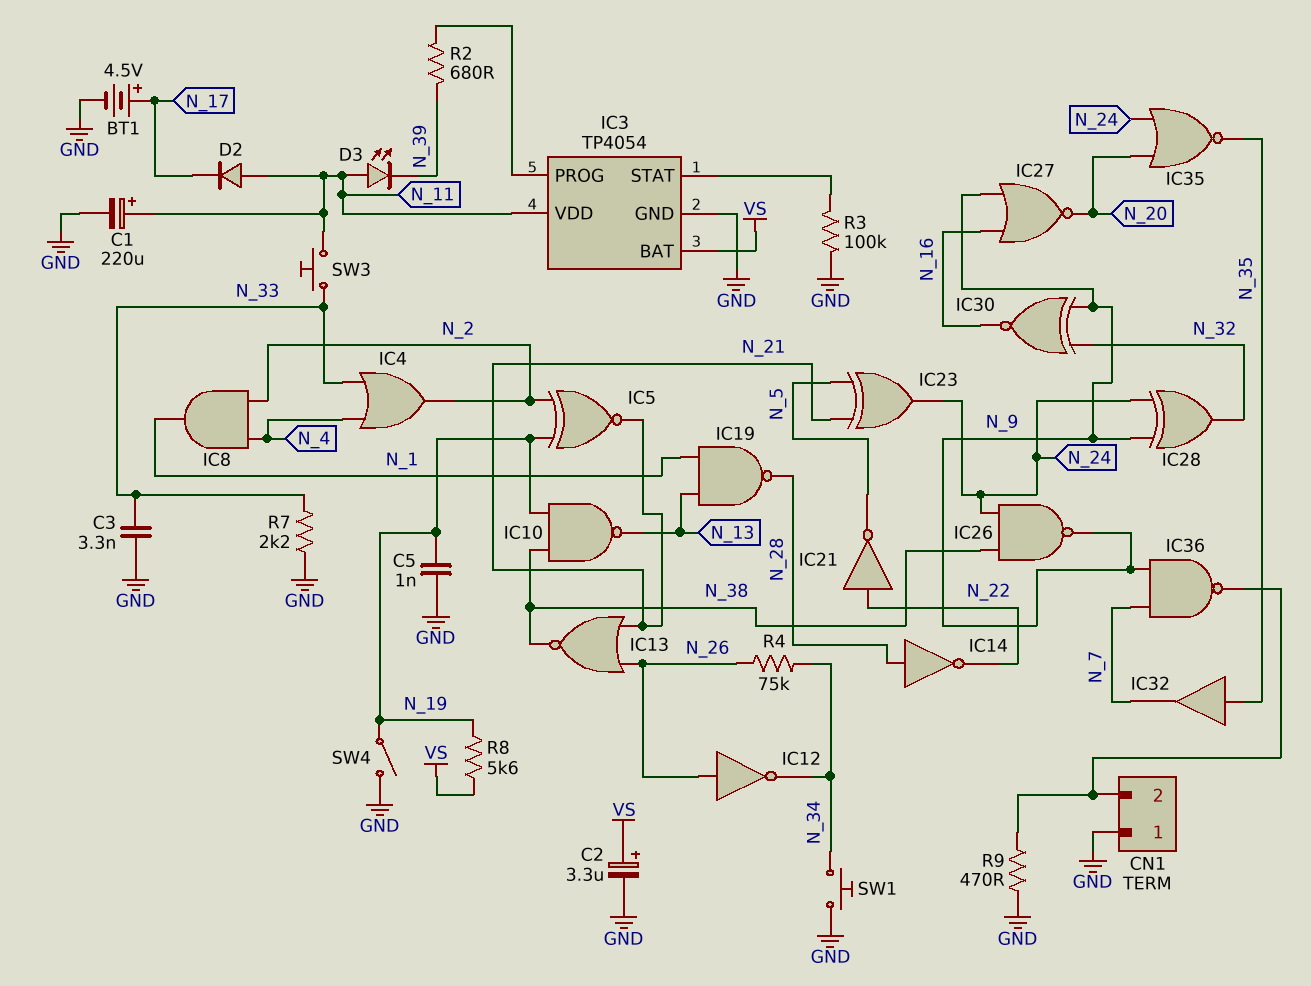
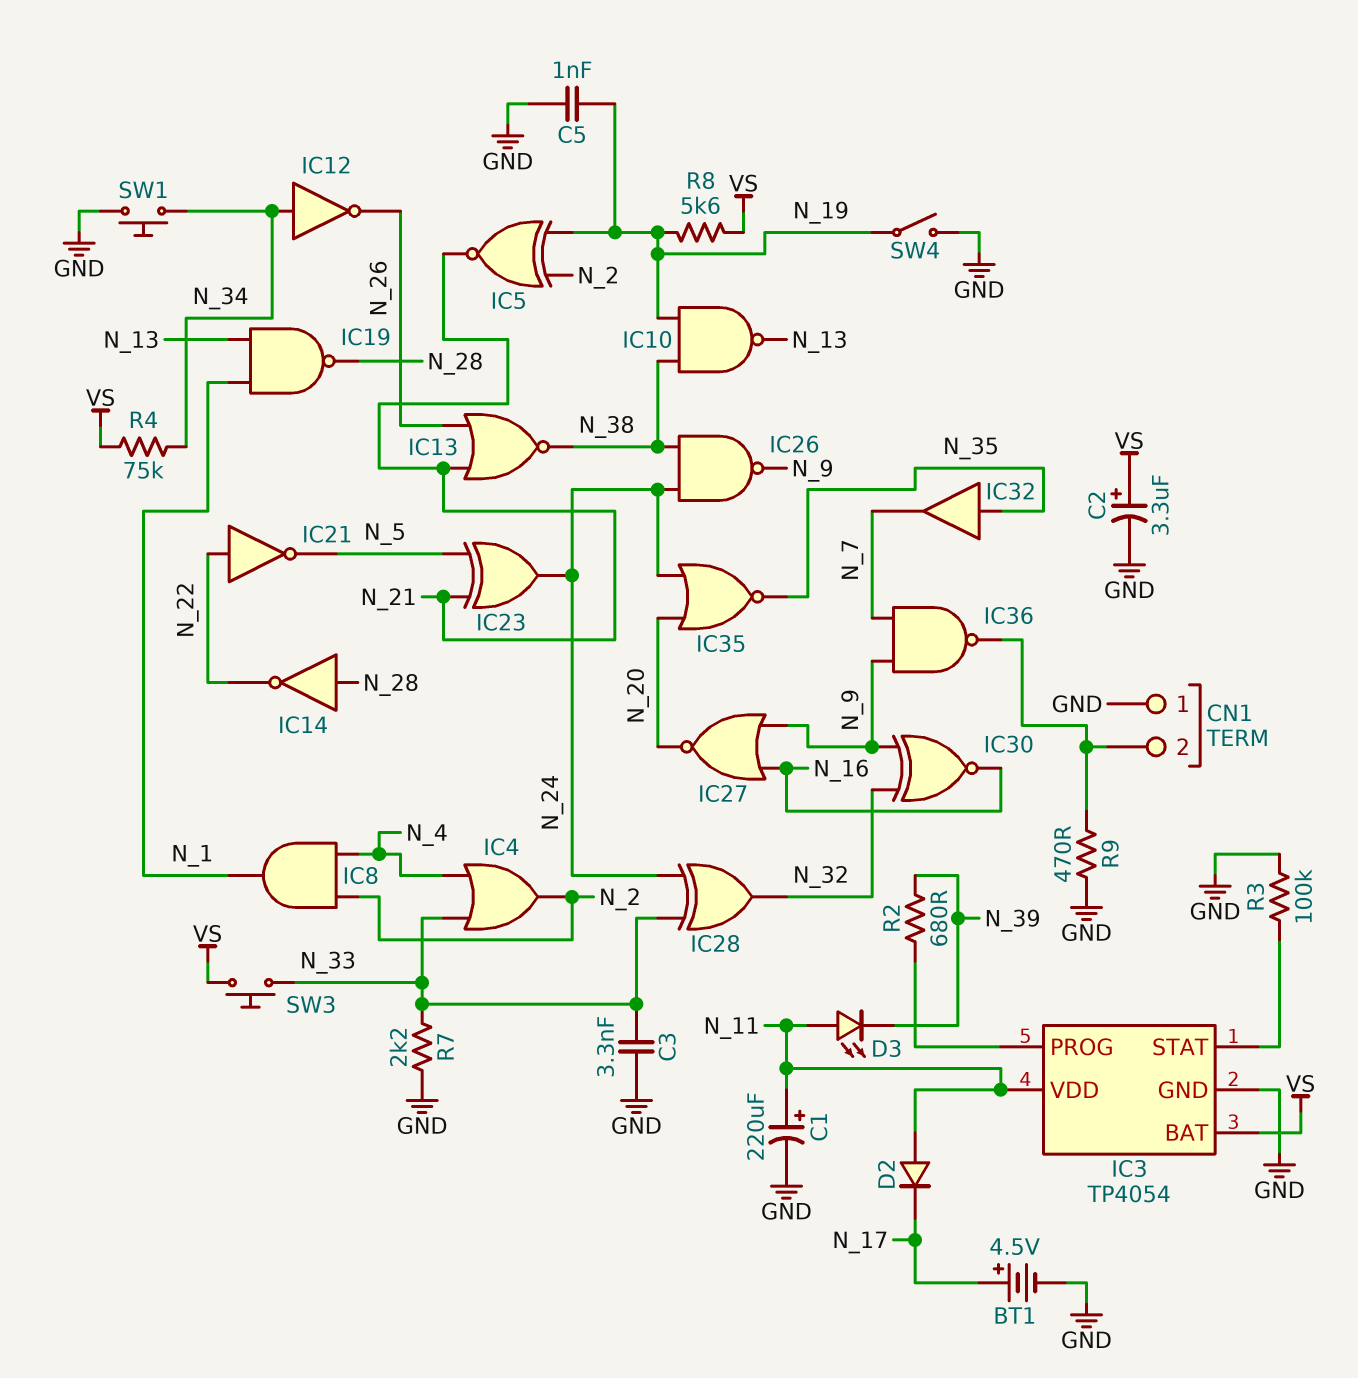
IC12: NOT (in N_26, out N_34) -> NOT (in N_34, out N_26)
IC28: XOR (in N_9, in N_24, out N_32) -> XOR (in N_24, in N_33, out N_32)
R4: 75k (N_26, N_34) -> 75k (N_34, VS)
SW3: button (N_11, N_33) -> button (N_33, VS)

